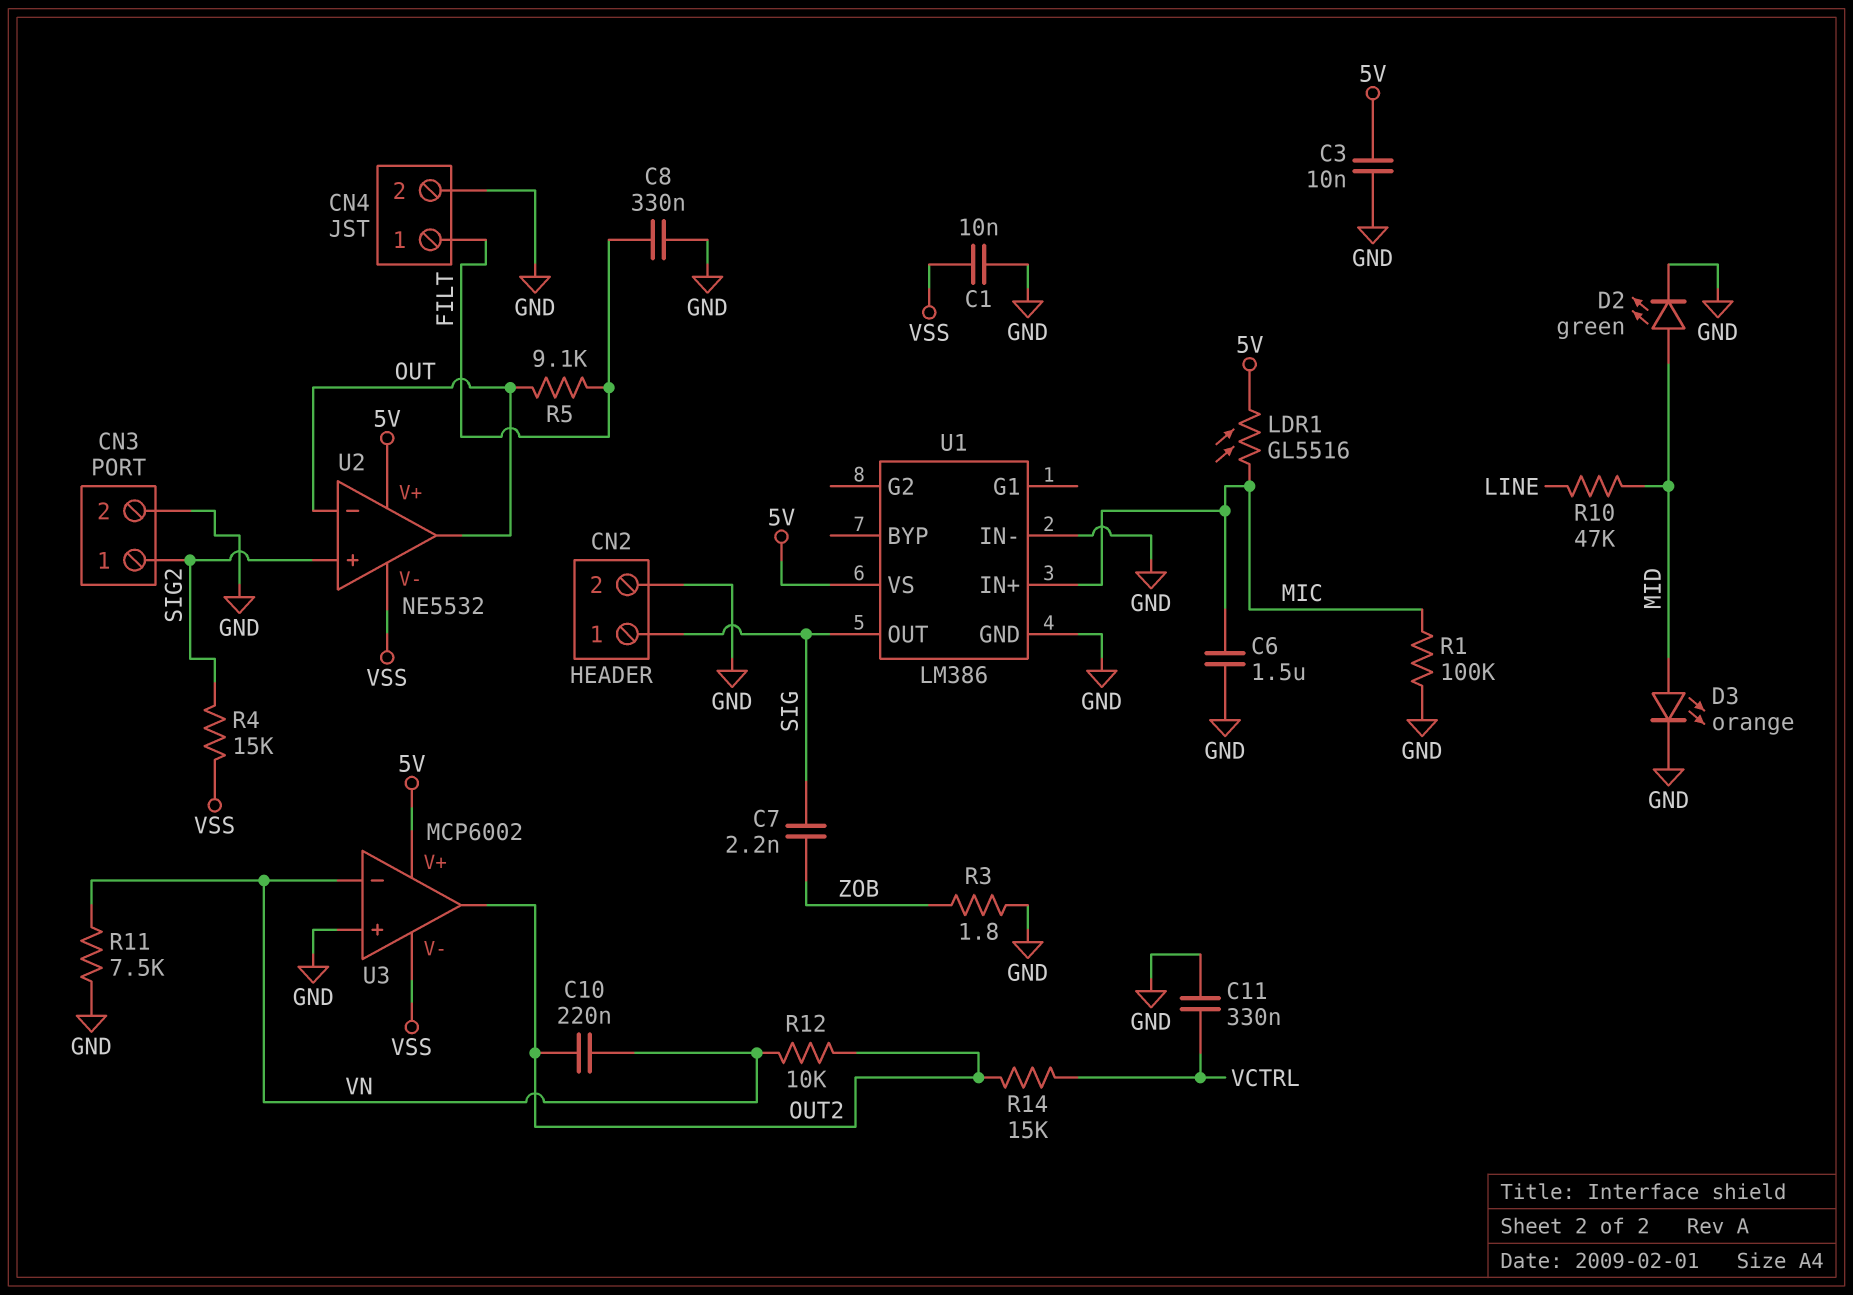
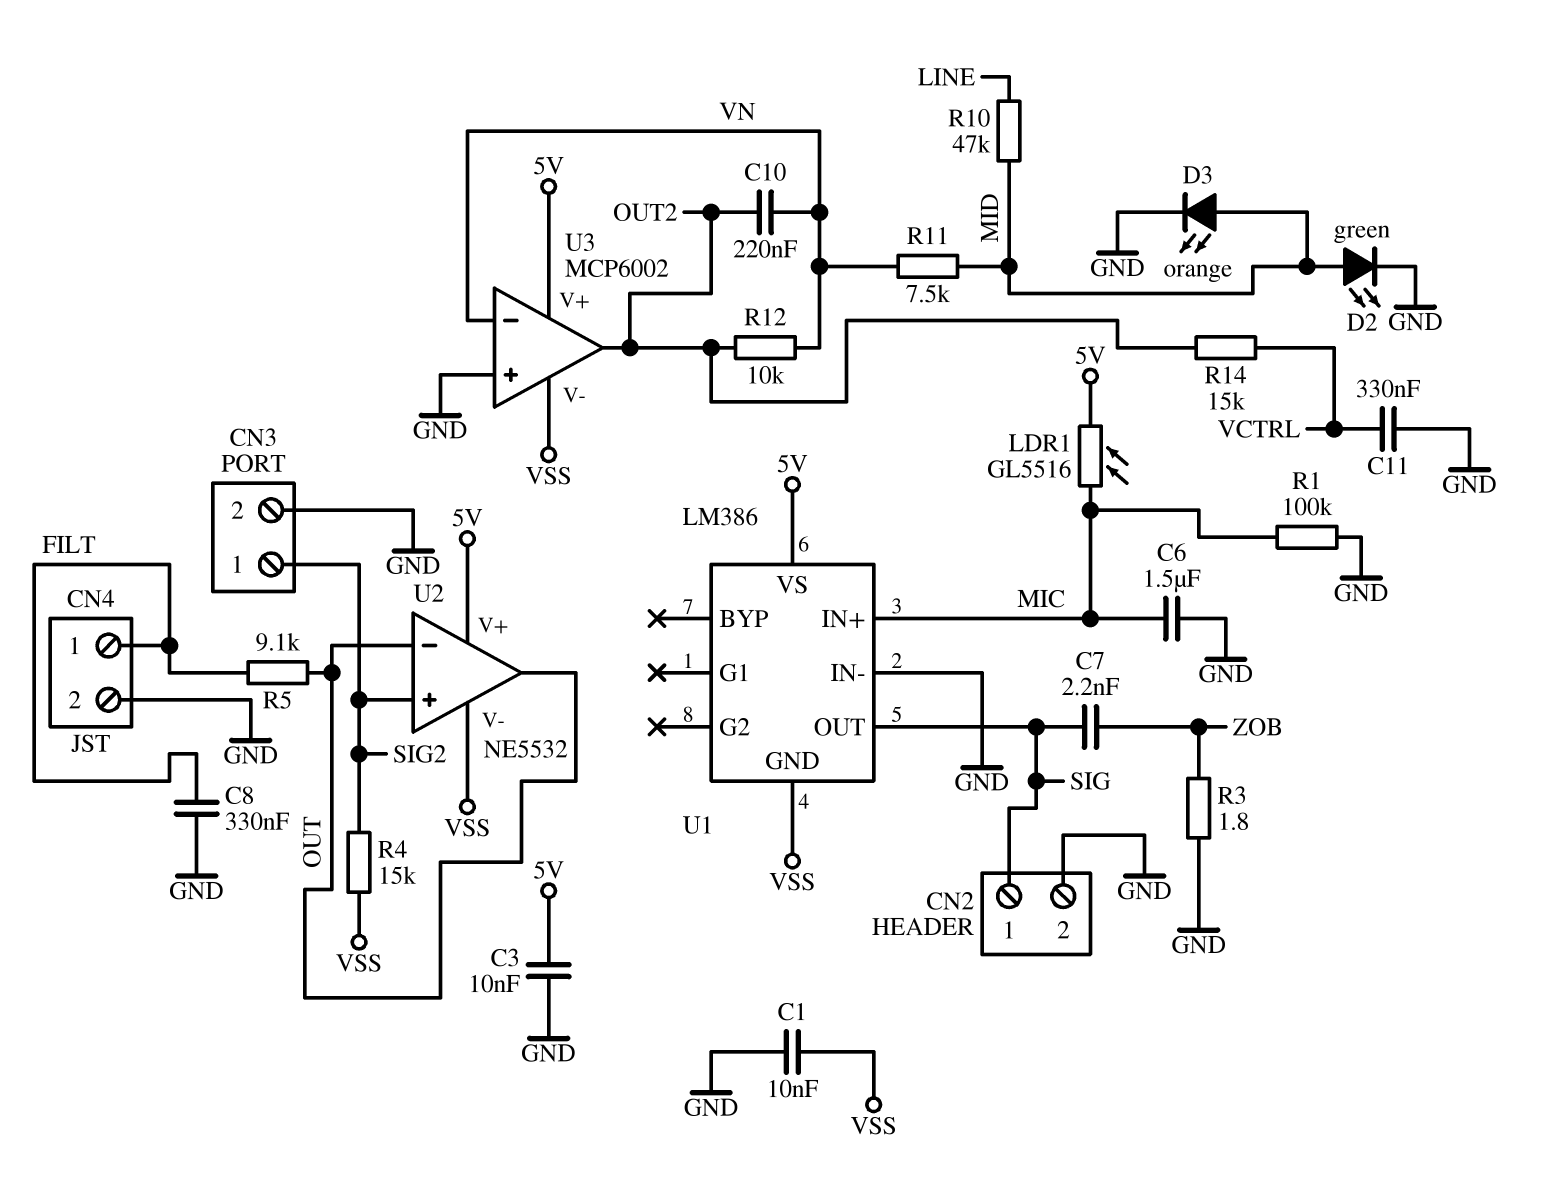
R11: 7.5k (GND, VN) -> 7.5k (MID, VN)
U1 pin GND: GND -> VSS

